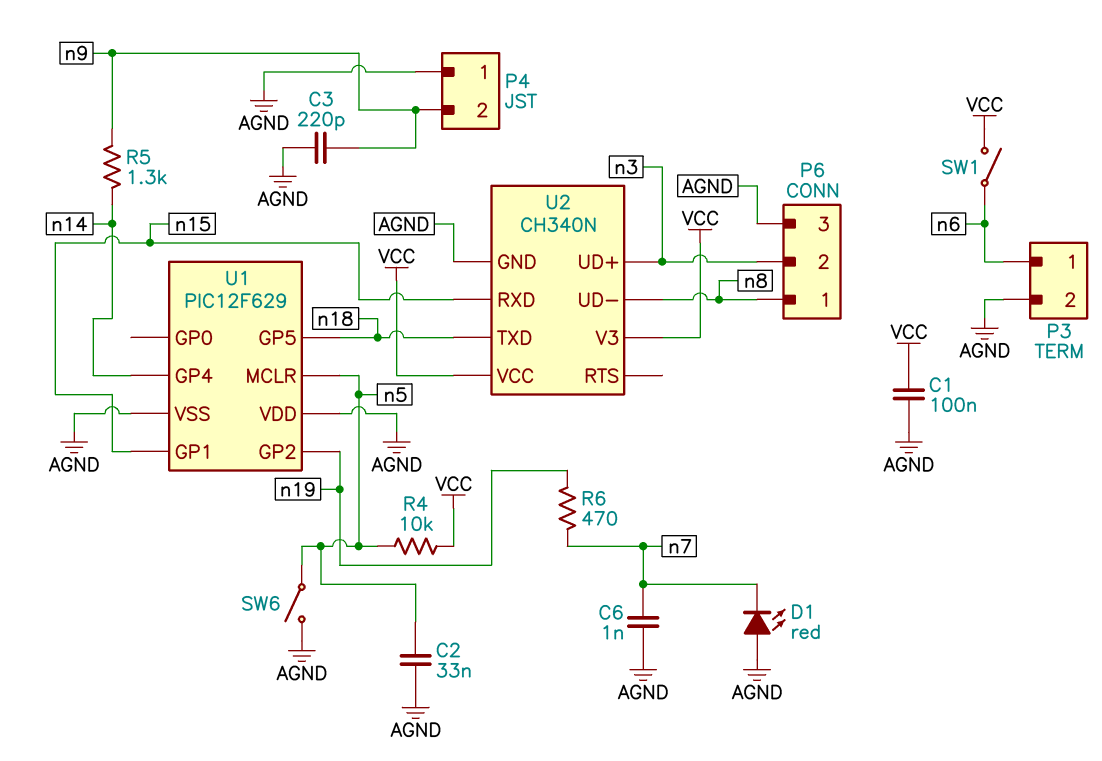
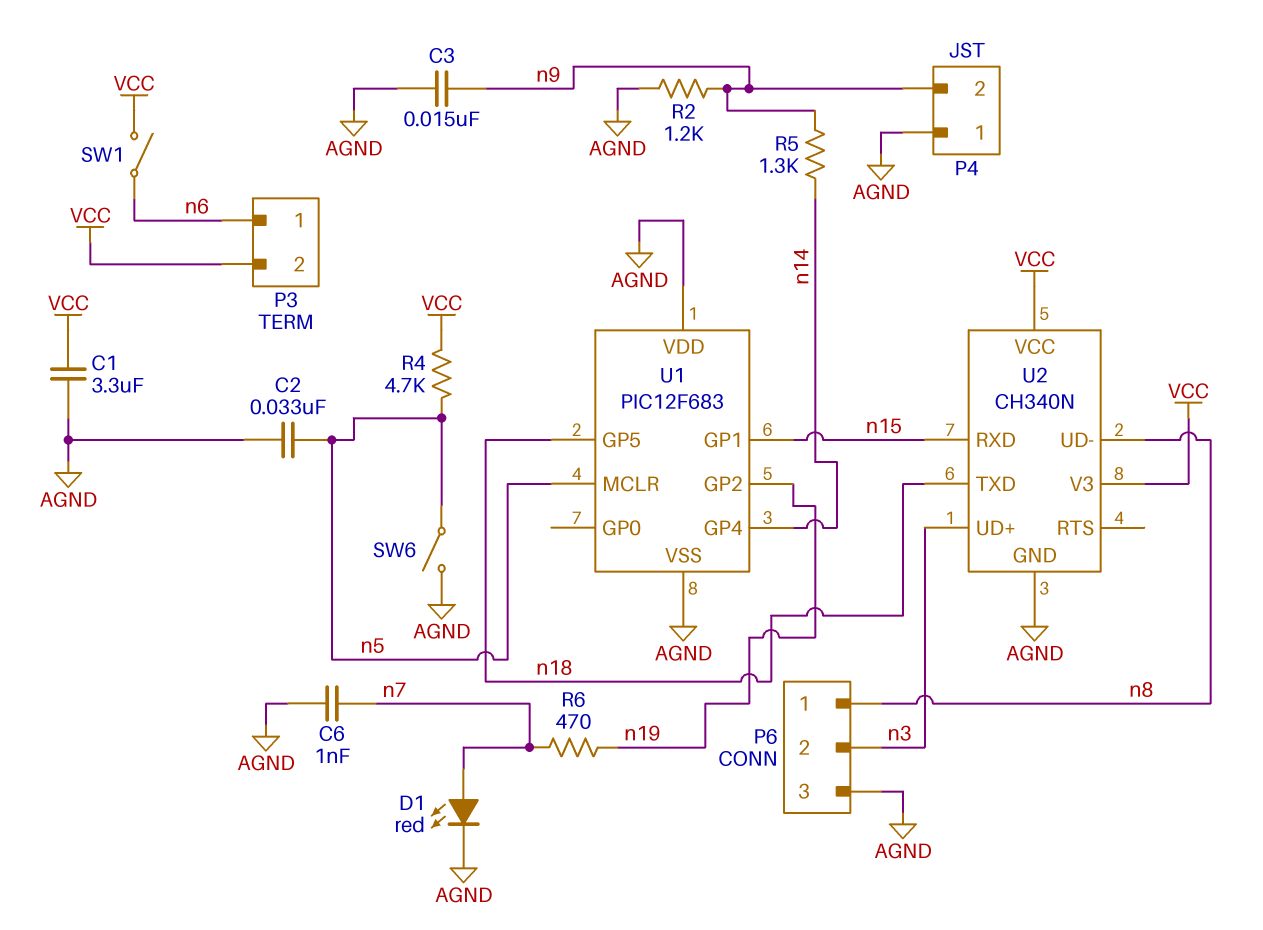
C1: 100nF (AGND, VCC) -> 3.3uF (AGND, VCC)
C3: 220pF (AGND, n9) -> 15nF (AGND, n9)
D1: LED red (A AGND, K n7) -> LED red (A n7, K AGND)
P3 pin 2: AGND -> VCC
R2: none -> 1.2k (AGND, n9)
R4: 10k (VCC, n5) -> 4.7k (VCC, n5)
U1: PIC12F629 -> PIC12F683

